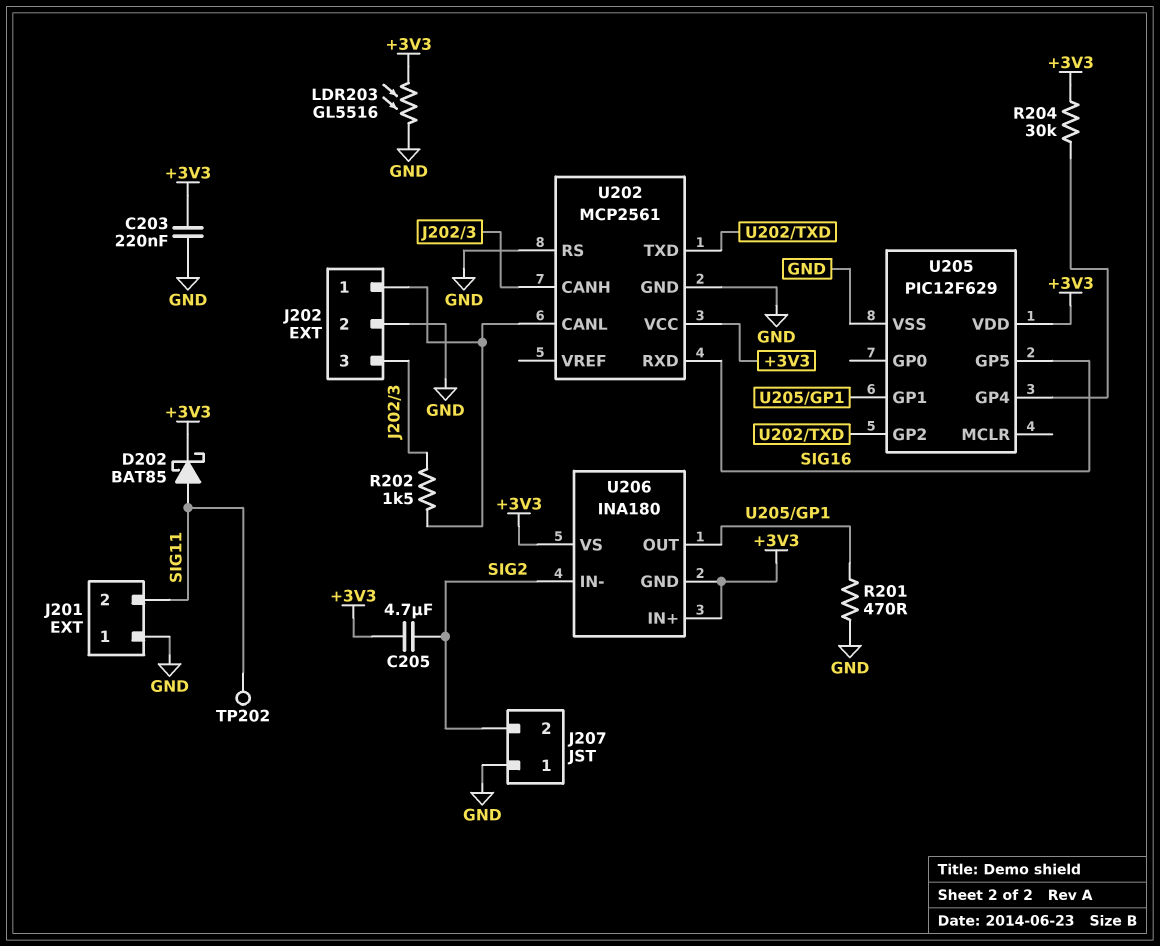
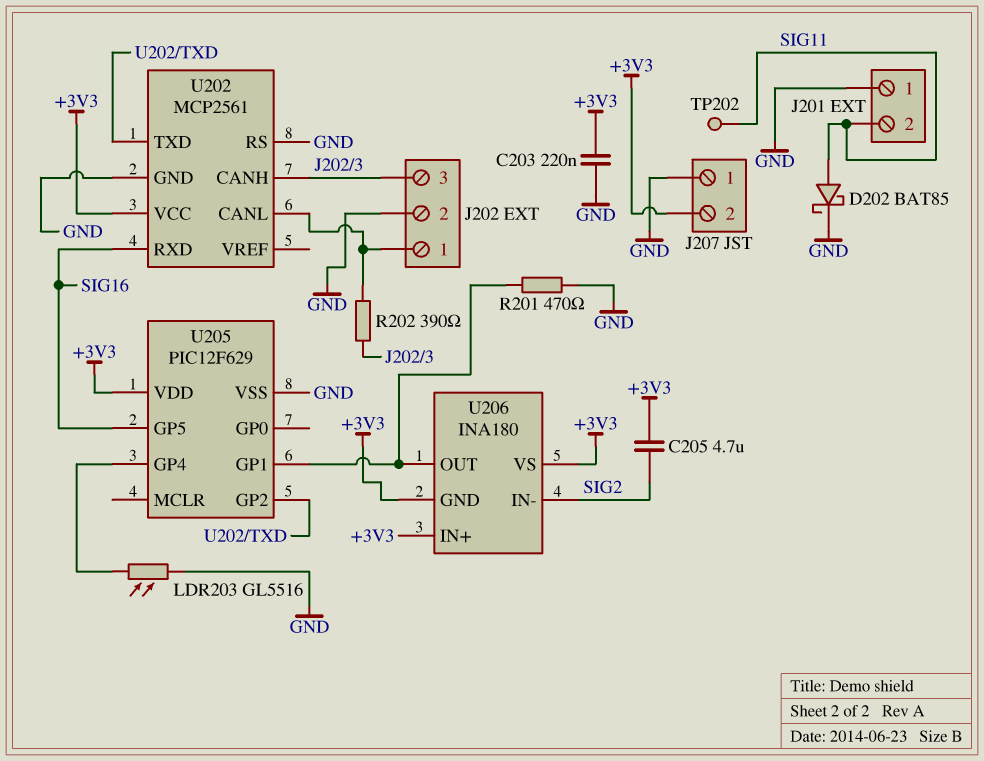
D202: schottky BAT85 (A SIG11, K +3V3) -> schottky BAT85 (A SIG11, K GND)
J207 pin 2: SIG2 -> +3V3
LDR203: GL5516 (+3V3, GND) -> GL5516 (GND, U205/GP4)
R202: 1.5k (J202/1, J202/3) -> 390 (J202/1, J202/3)
R204: 30k (+3V3, U205/GP4) -> none

